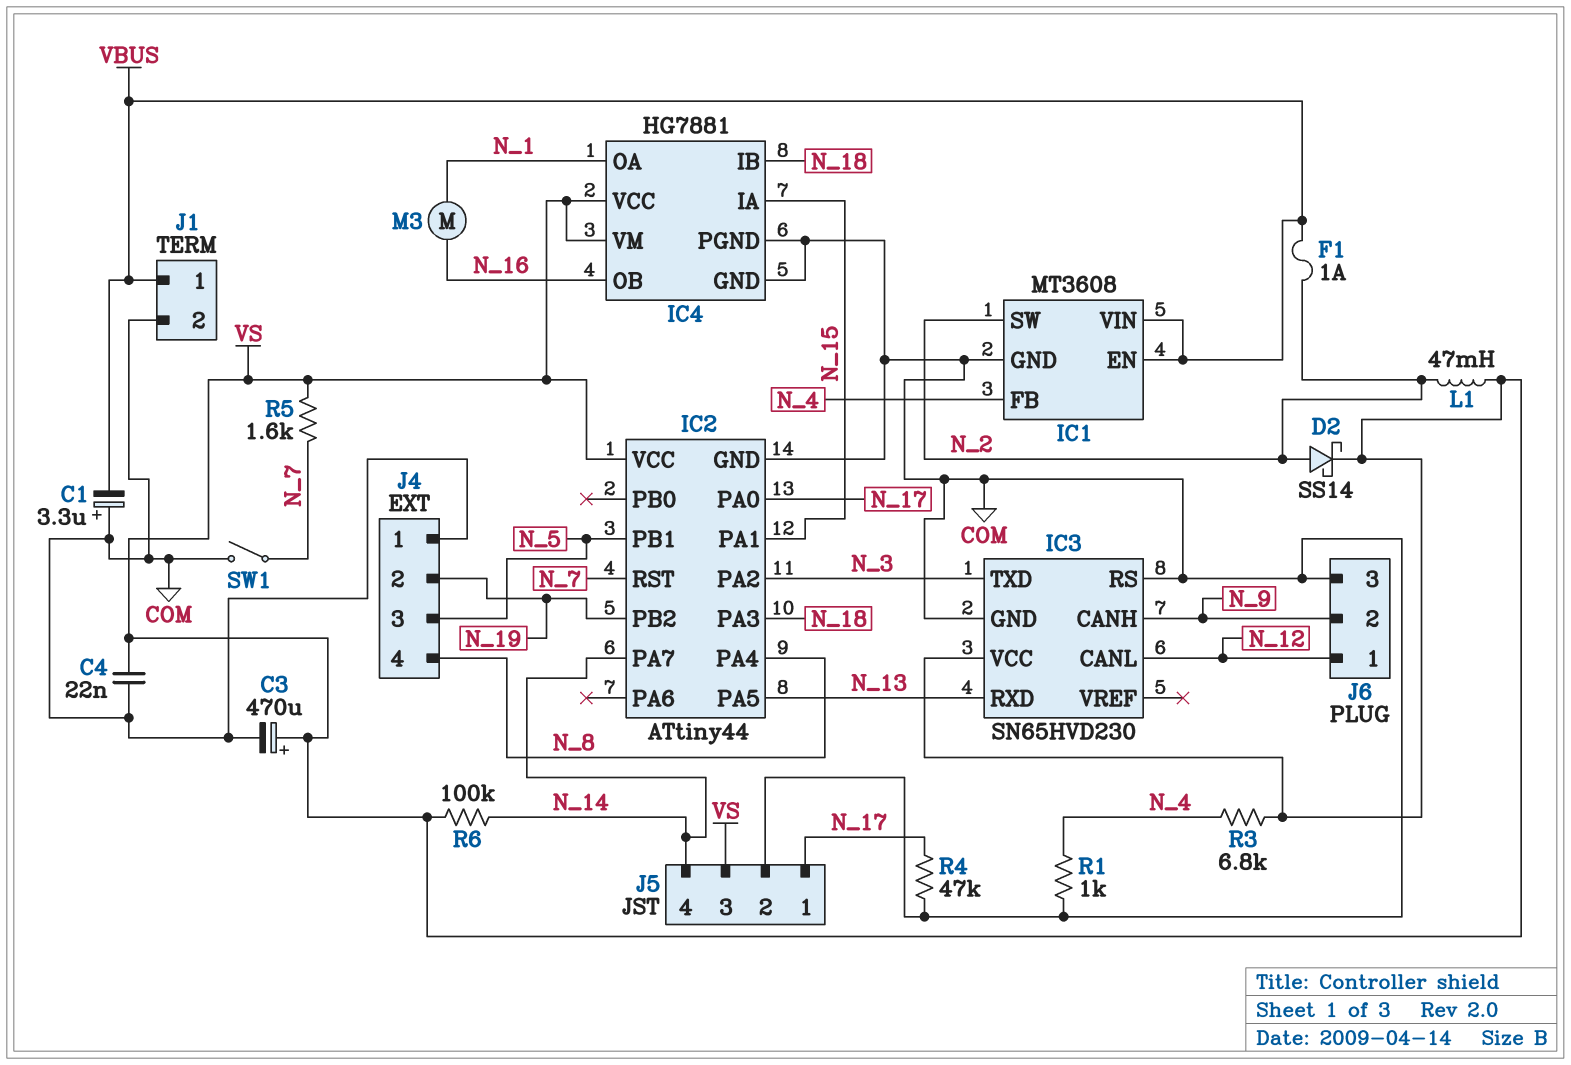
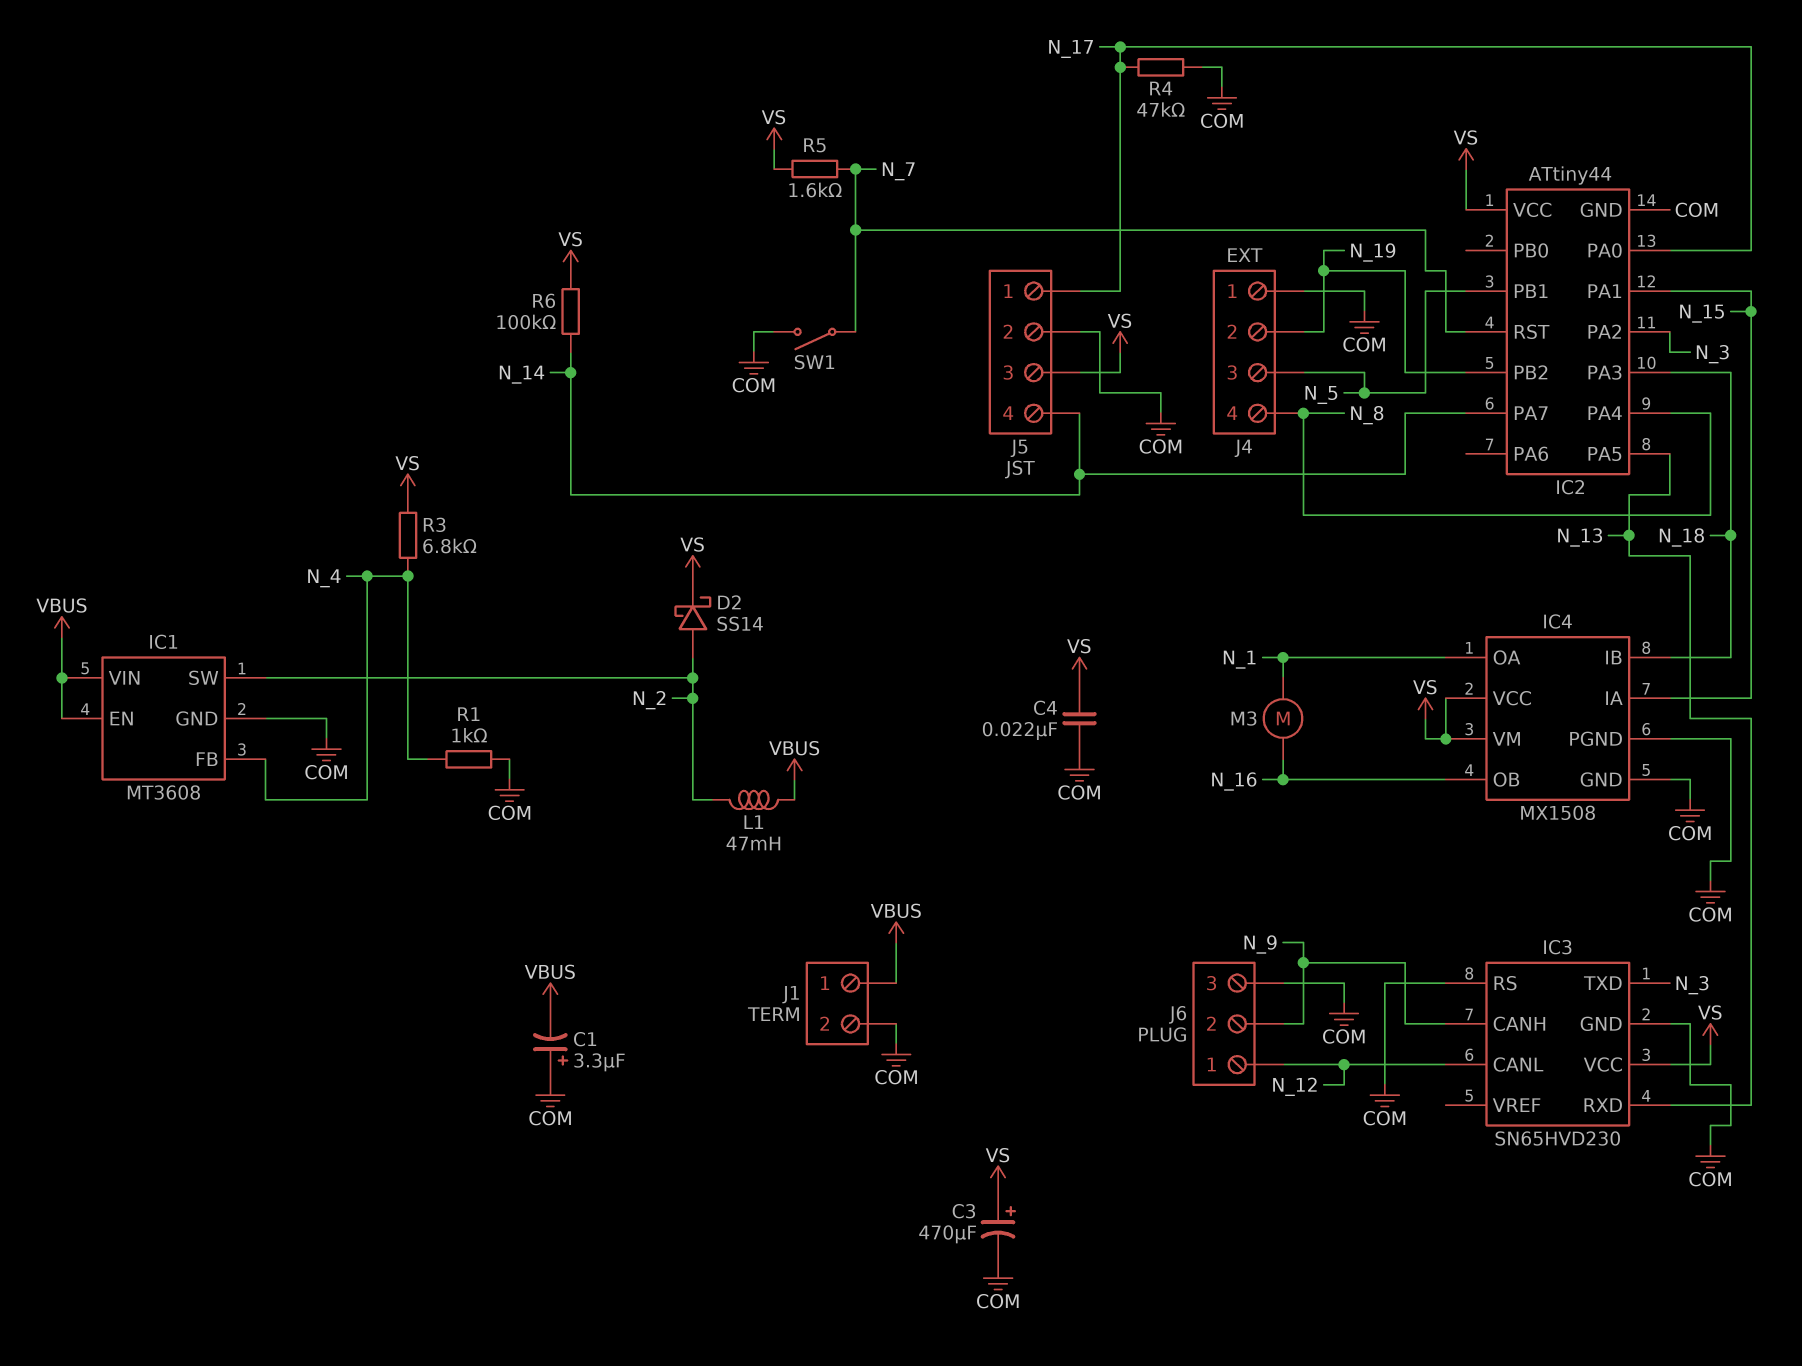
F1: 1A (N_2, VBUS) -> none
IC4: HG7881 -> MX1508
L1: 47mH (N_2, VS) -> 47mH (N_2, VBUS)

